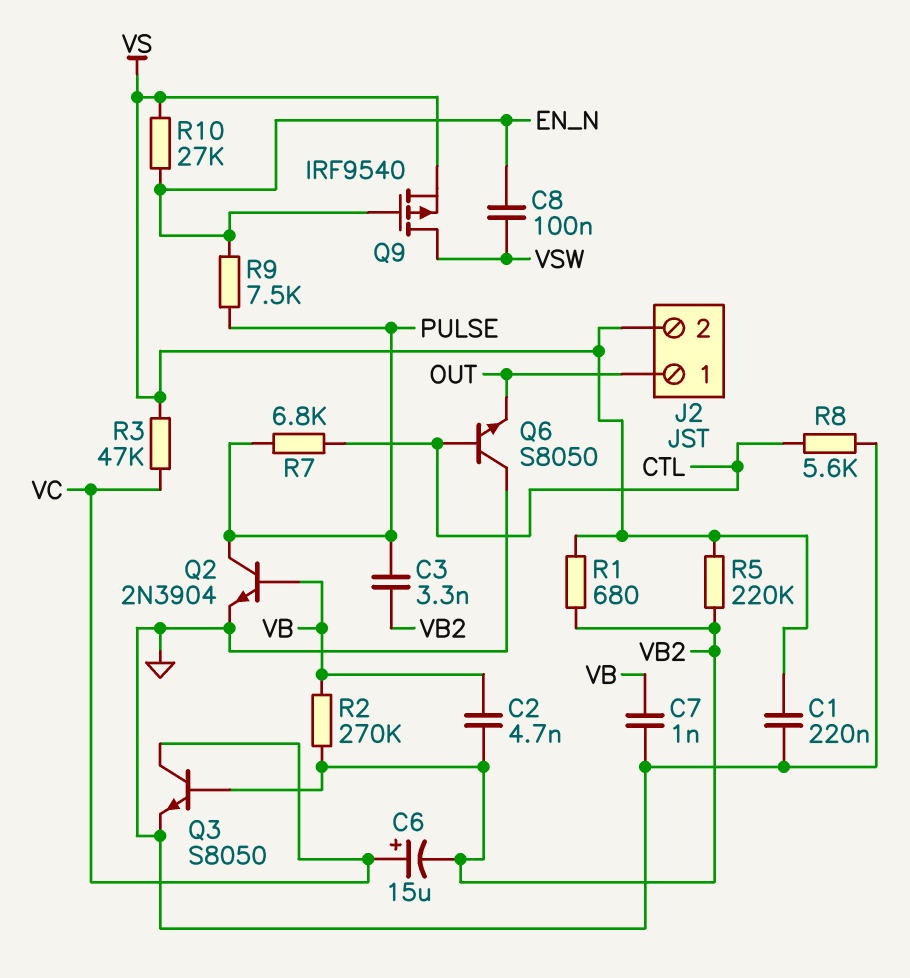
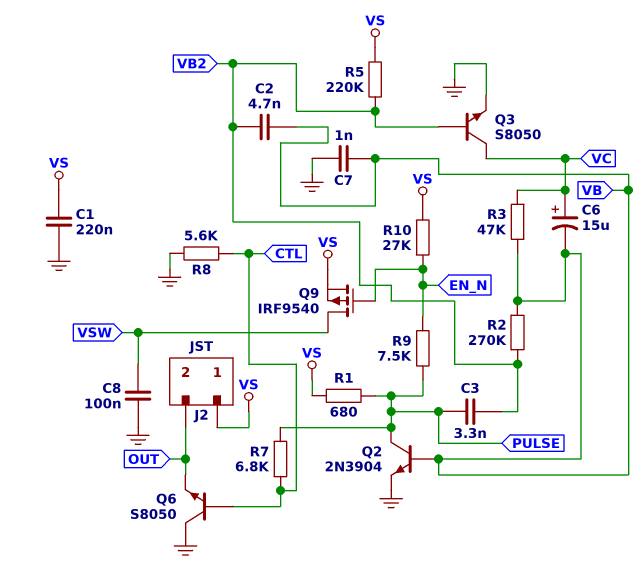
C6: 15uF (plus VC, minus VB2) -> 15uF (plus VC, minus VB)
C8: 100nF (EN_N, VSW) -> 100nF (GND, VSW)
J2 pin 1: OUT -> VS
J2 pin 2: VS -> OUT
R1: 680 (VB2, VS) -> 680 (PULSE, VS)
R3: 47k (VC, VS) -> 47k (VB, VC)

